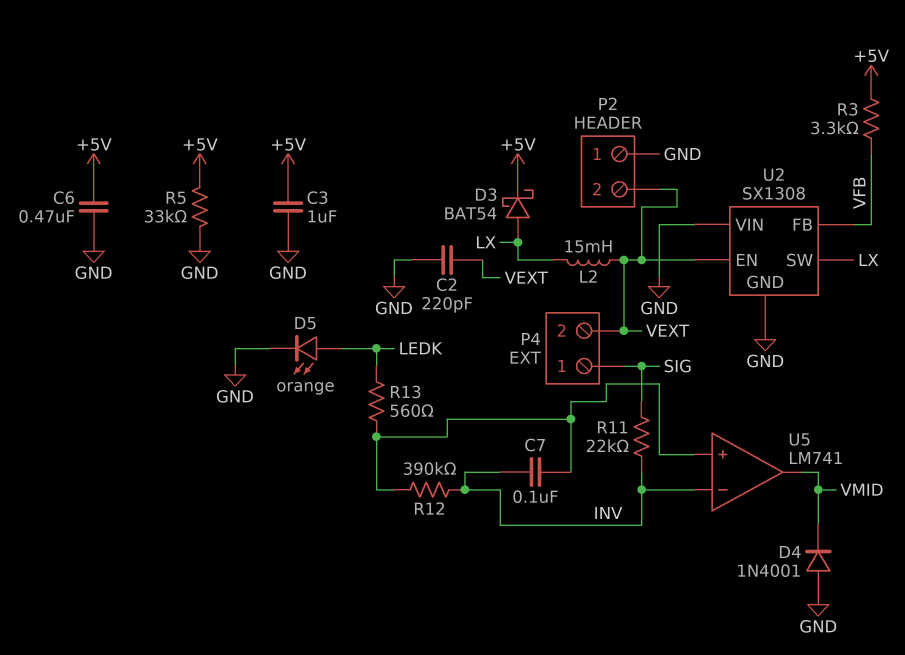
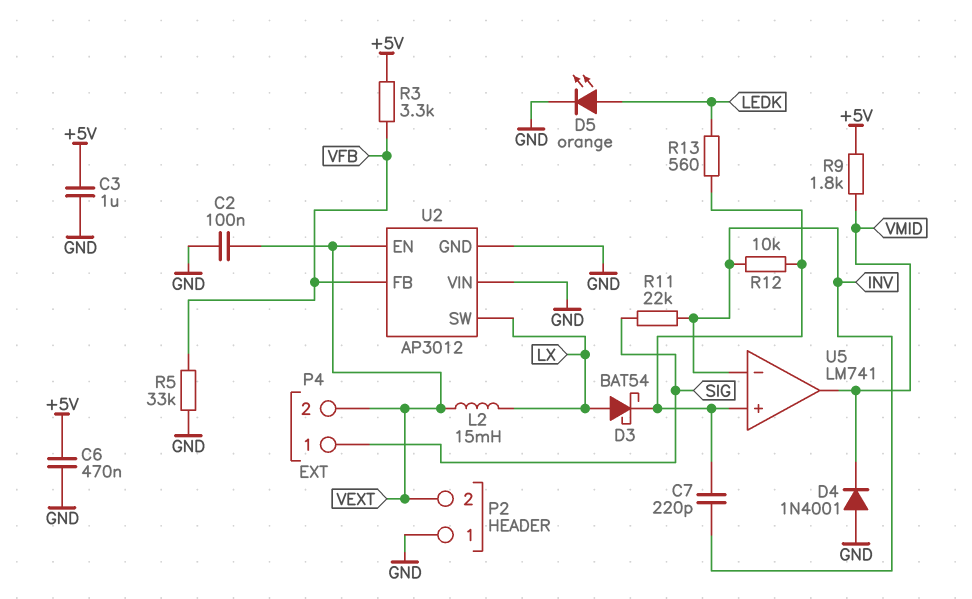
C2: 220pF (GND, VEXT) -> 100nF (GND, VEXT)
C7: 100nF (INV, U5/in+) -> 220pF (INV, U5/in+)
D3: schottky BAT54 (A LX, K +5V) -> schottky BAT54 (A LX, K U5/in+)
R5: 33k (+5V, GND) -> 33k (GND, VFB)
R9: none -> 1.8k (+5V, VMID)
R12: 390k (INV, U5/in+) -> 10k (INV, U5/in+)
U2: SX1308 -> AP3012

